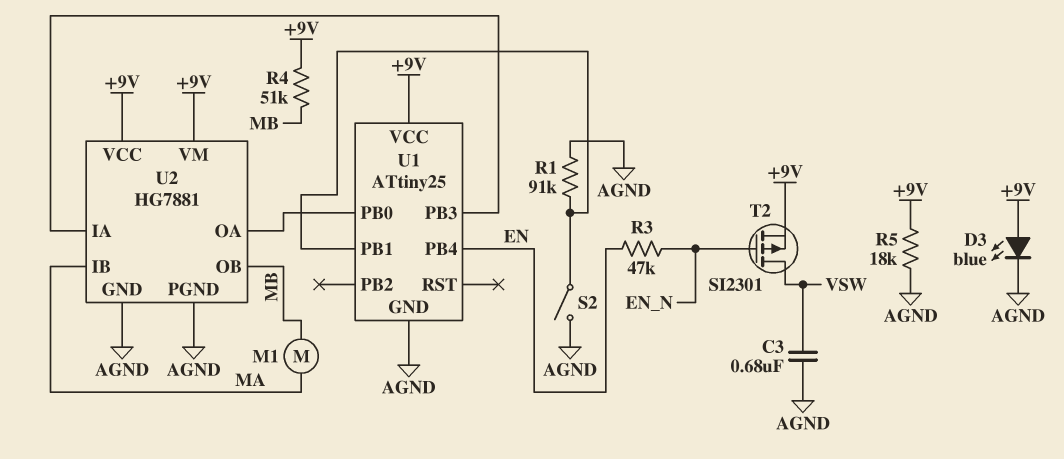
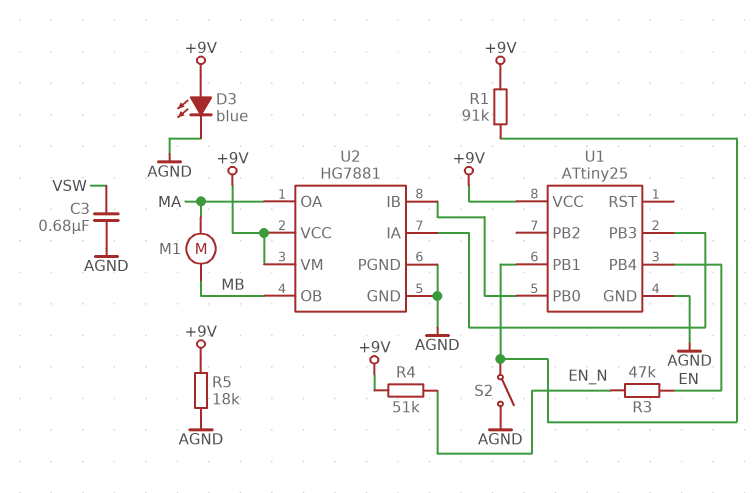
R1: 91k (AGND, U1/PB1) -> 91k (+9V, U1/PB1)
R4: 51k (+9V, MB) -> 51k (+9V, EN_N)
T2: PMOS SI2301 (G EN_N, D VSW, S +9V) -> none
U2 pin IB: MA -> U1/PB0
U2 pin OA: U1/PB0 -> MA

